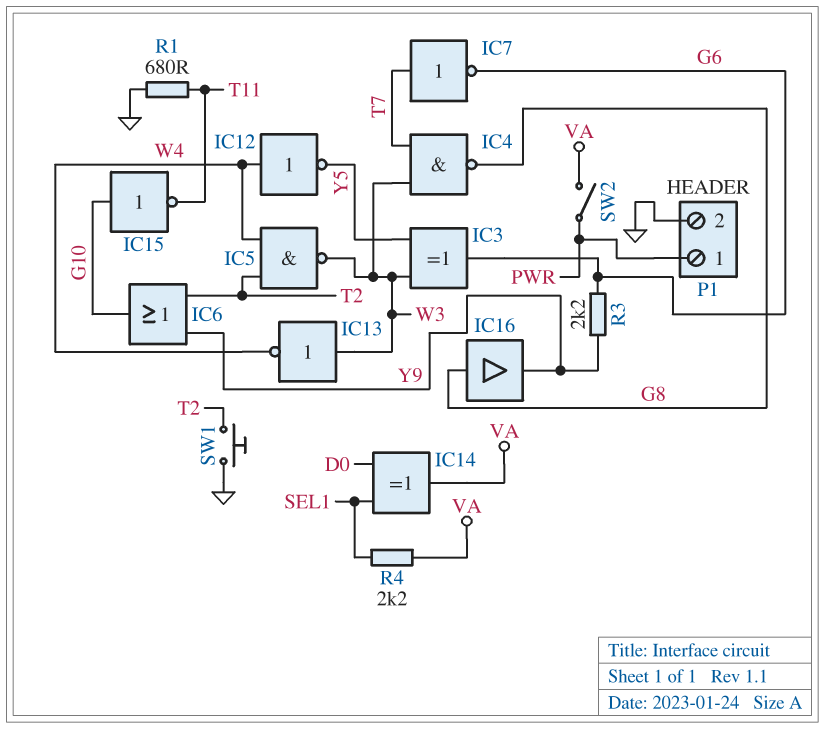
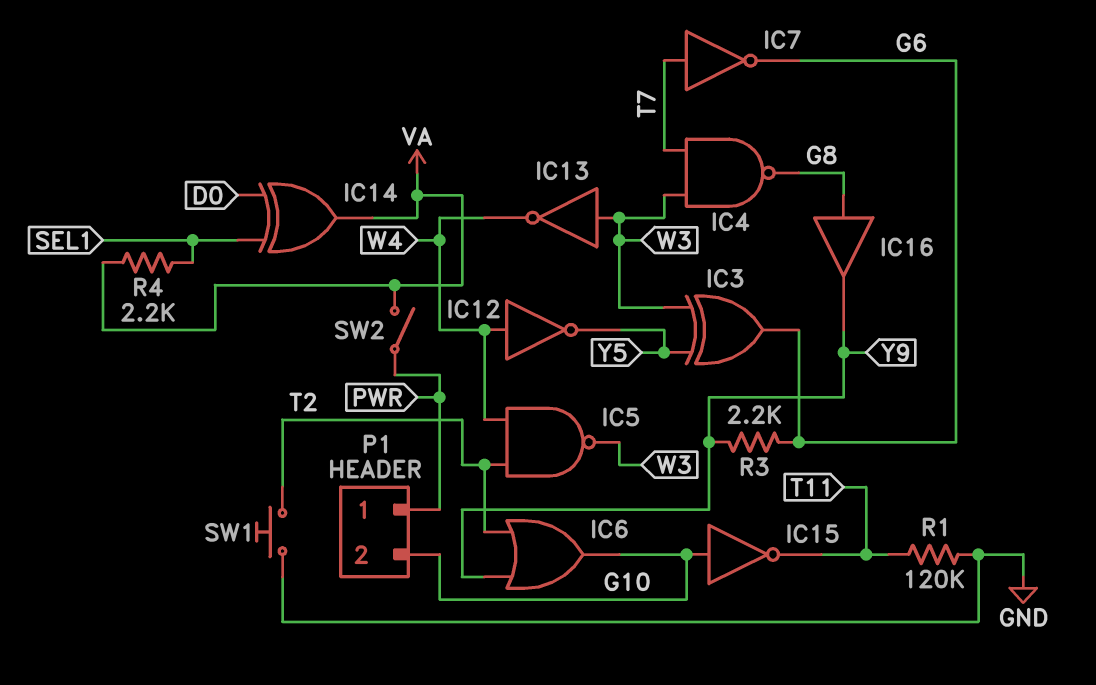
P1 pin 2: GND -> G10
R1: 680 (GND, T11) -> 120k (GND, T11)

